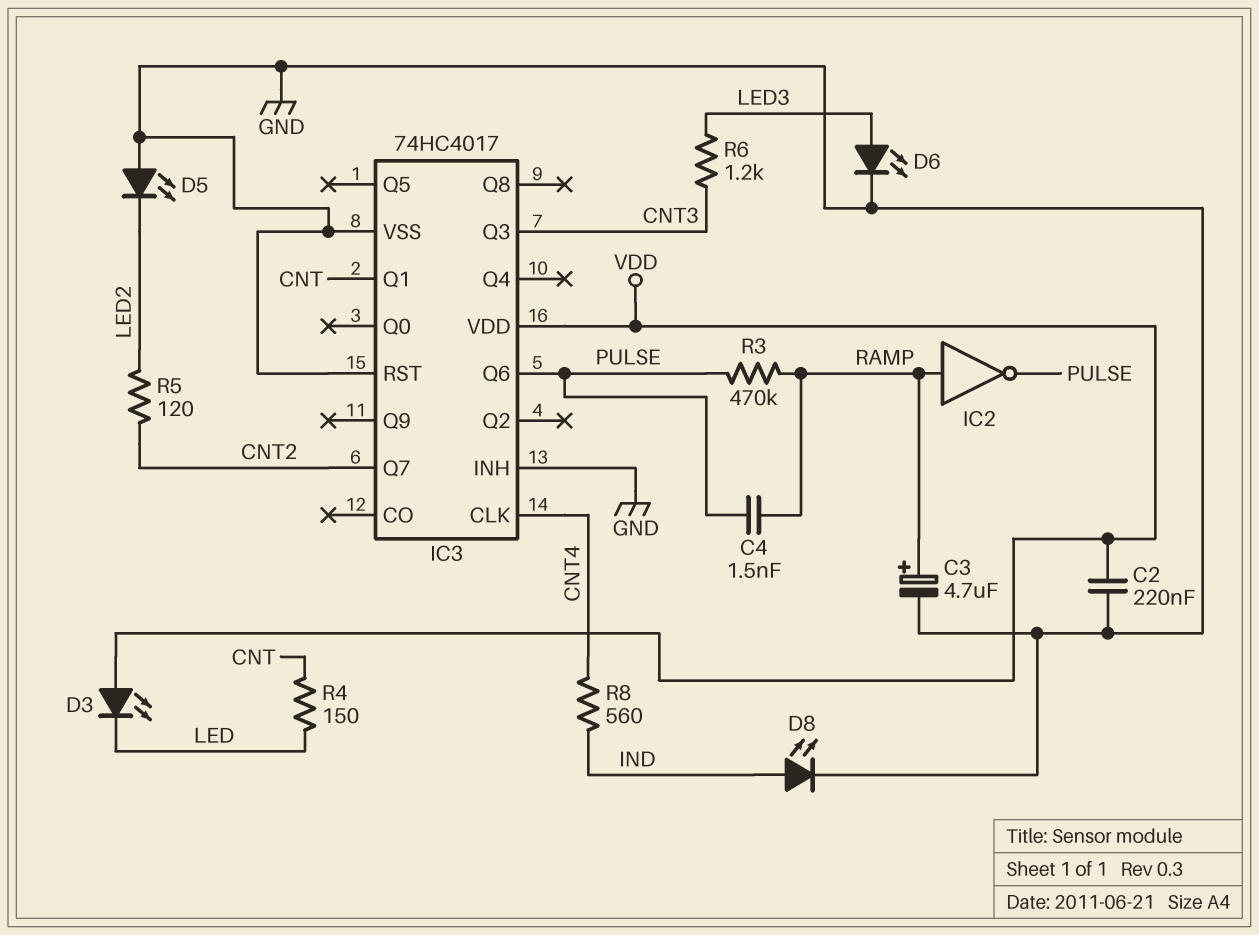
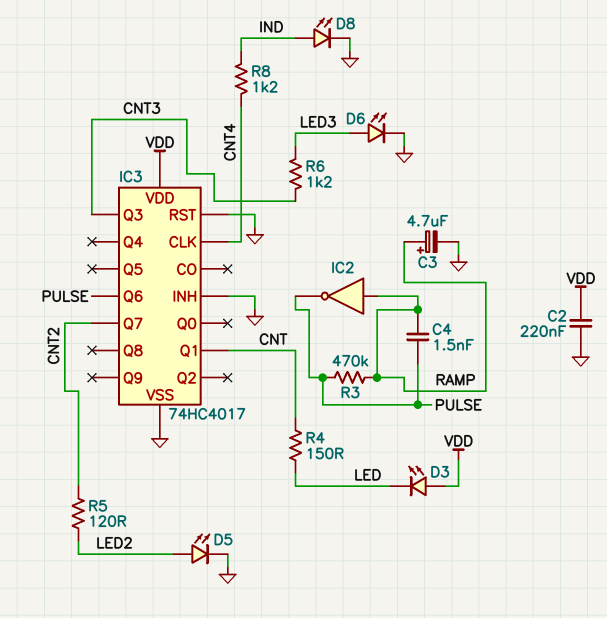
D5: LED (A GND, K LED2) -> LED (A LED2, K GND)
R8: 560 (CNT4, IND) -> 1.2k (CNT4, IND)

